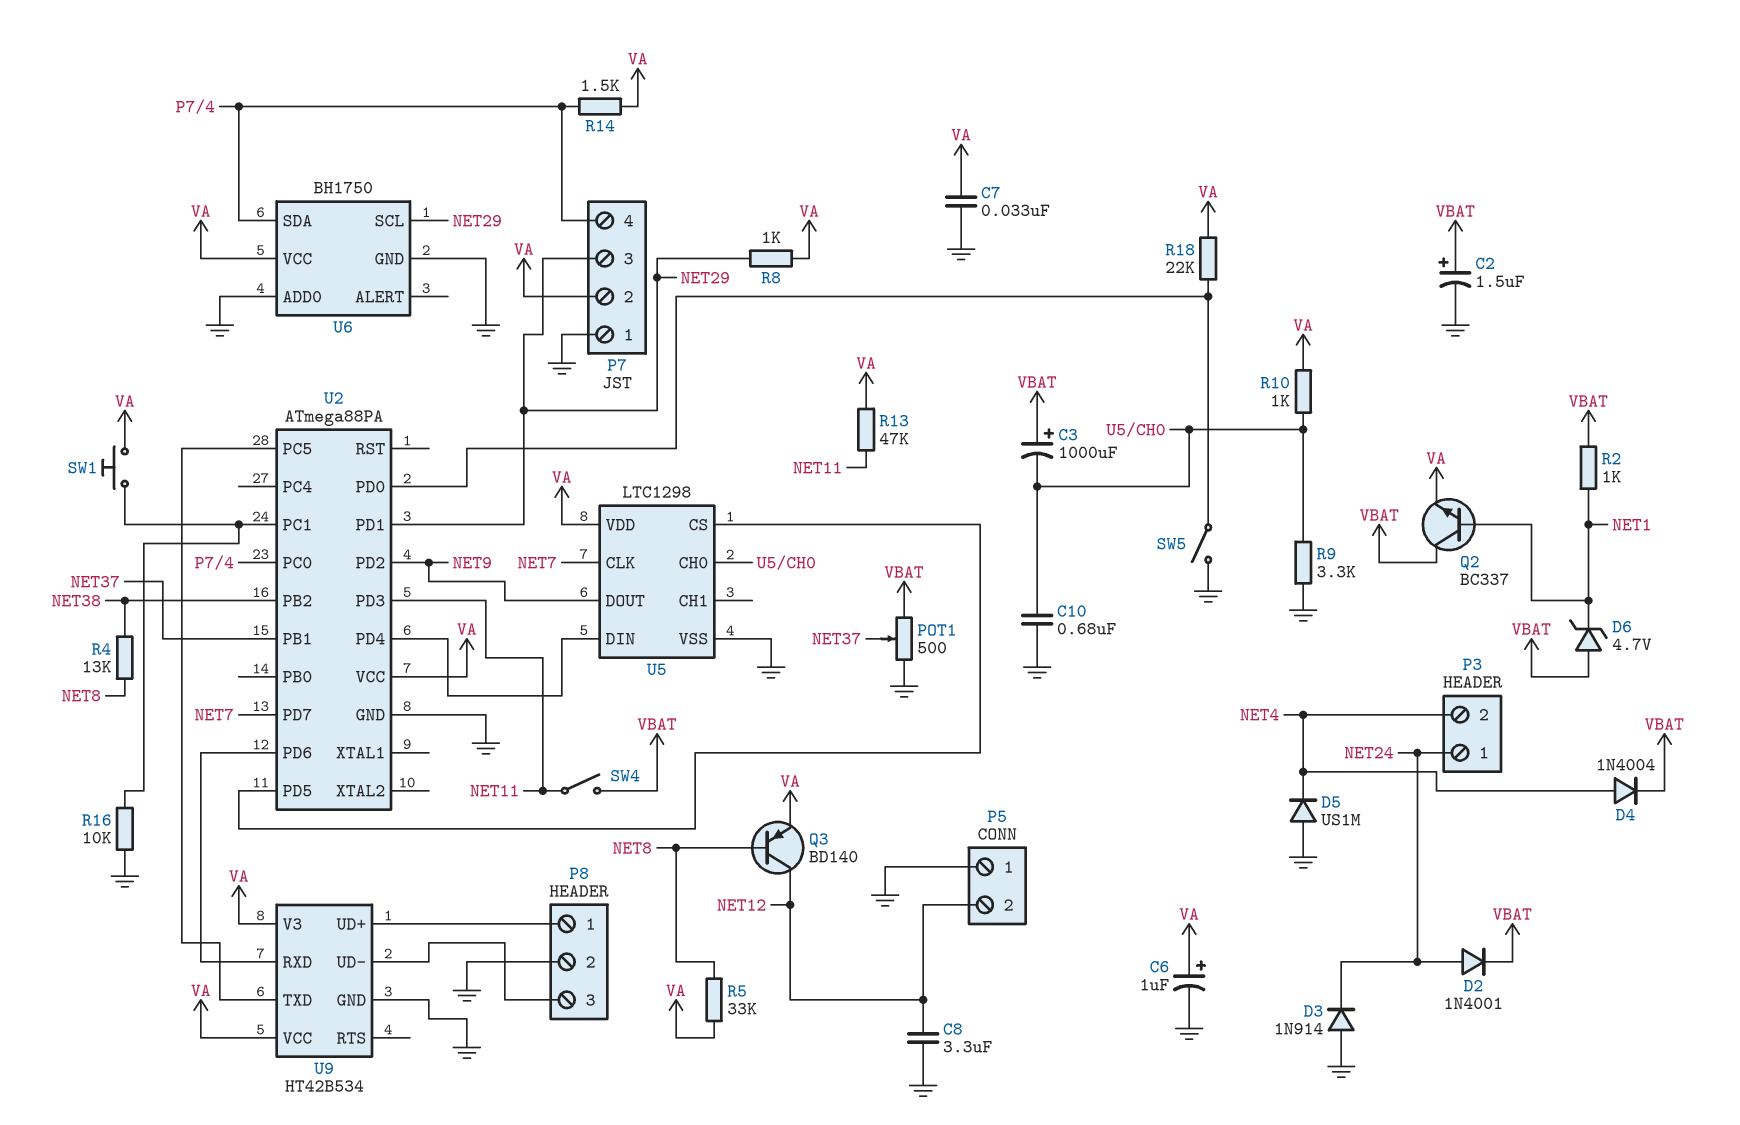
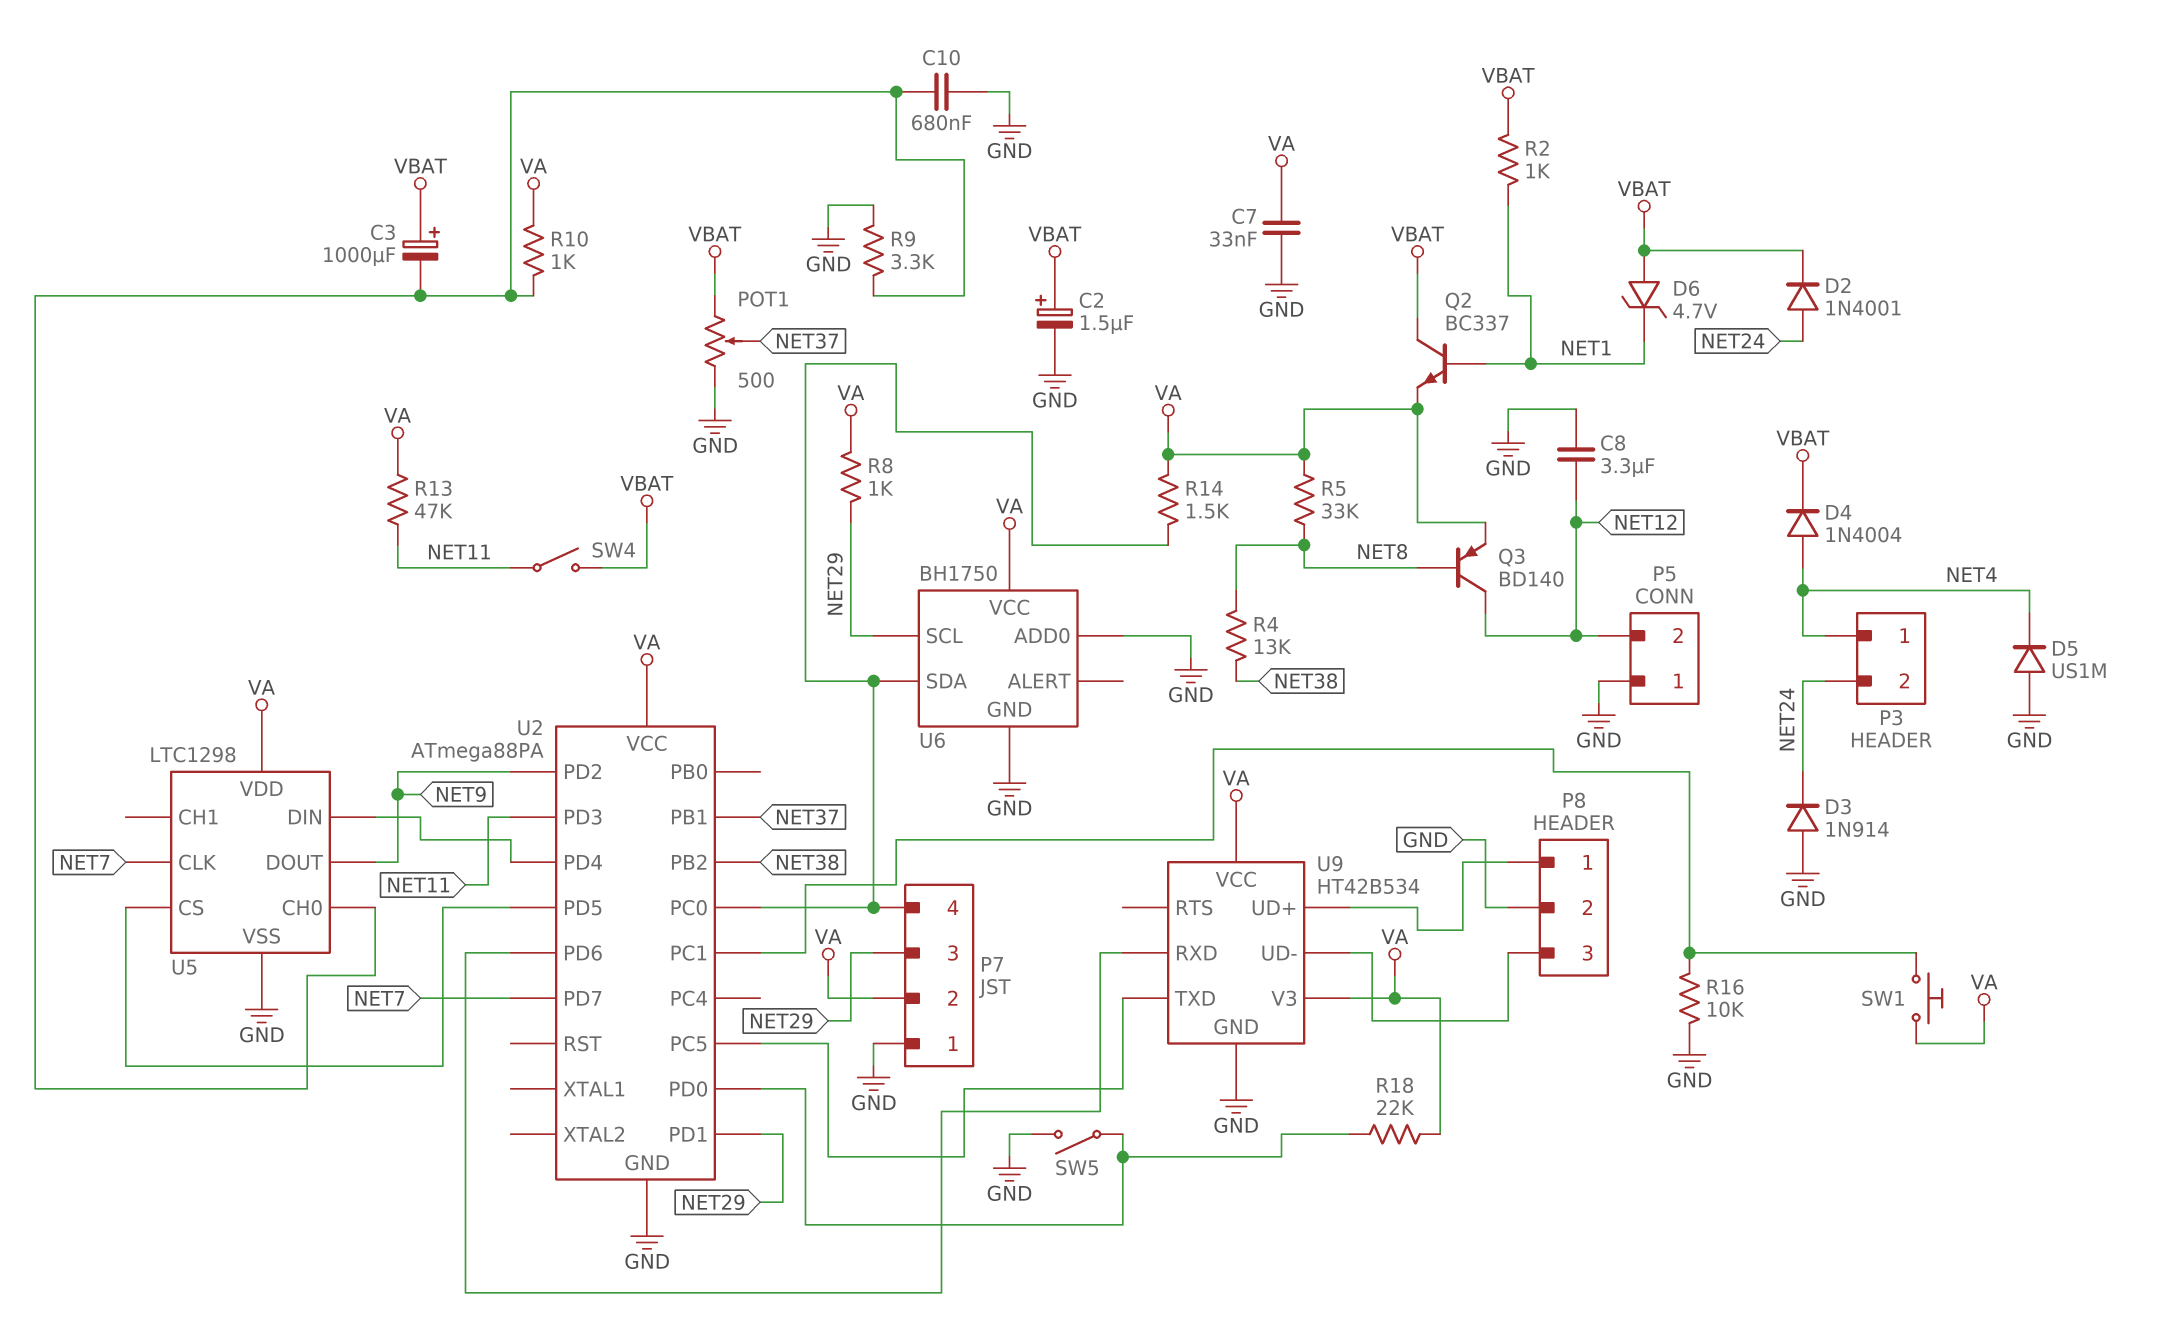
C6: 1uF (plus VA, minus GND) -> none
P3 pin 1: NET24 -> NET4
P3 pin 2: NET4 -> NET24

